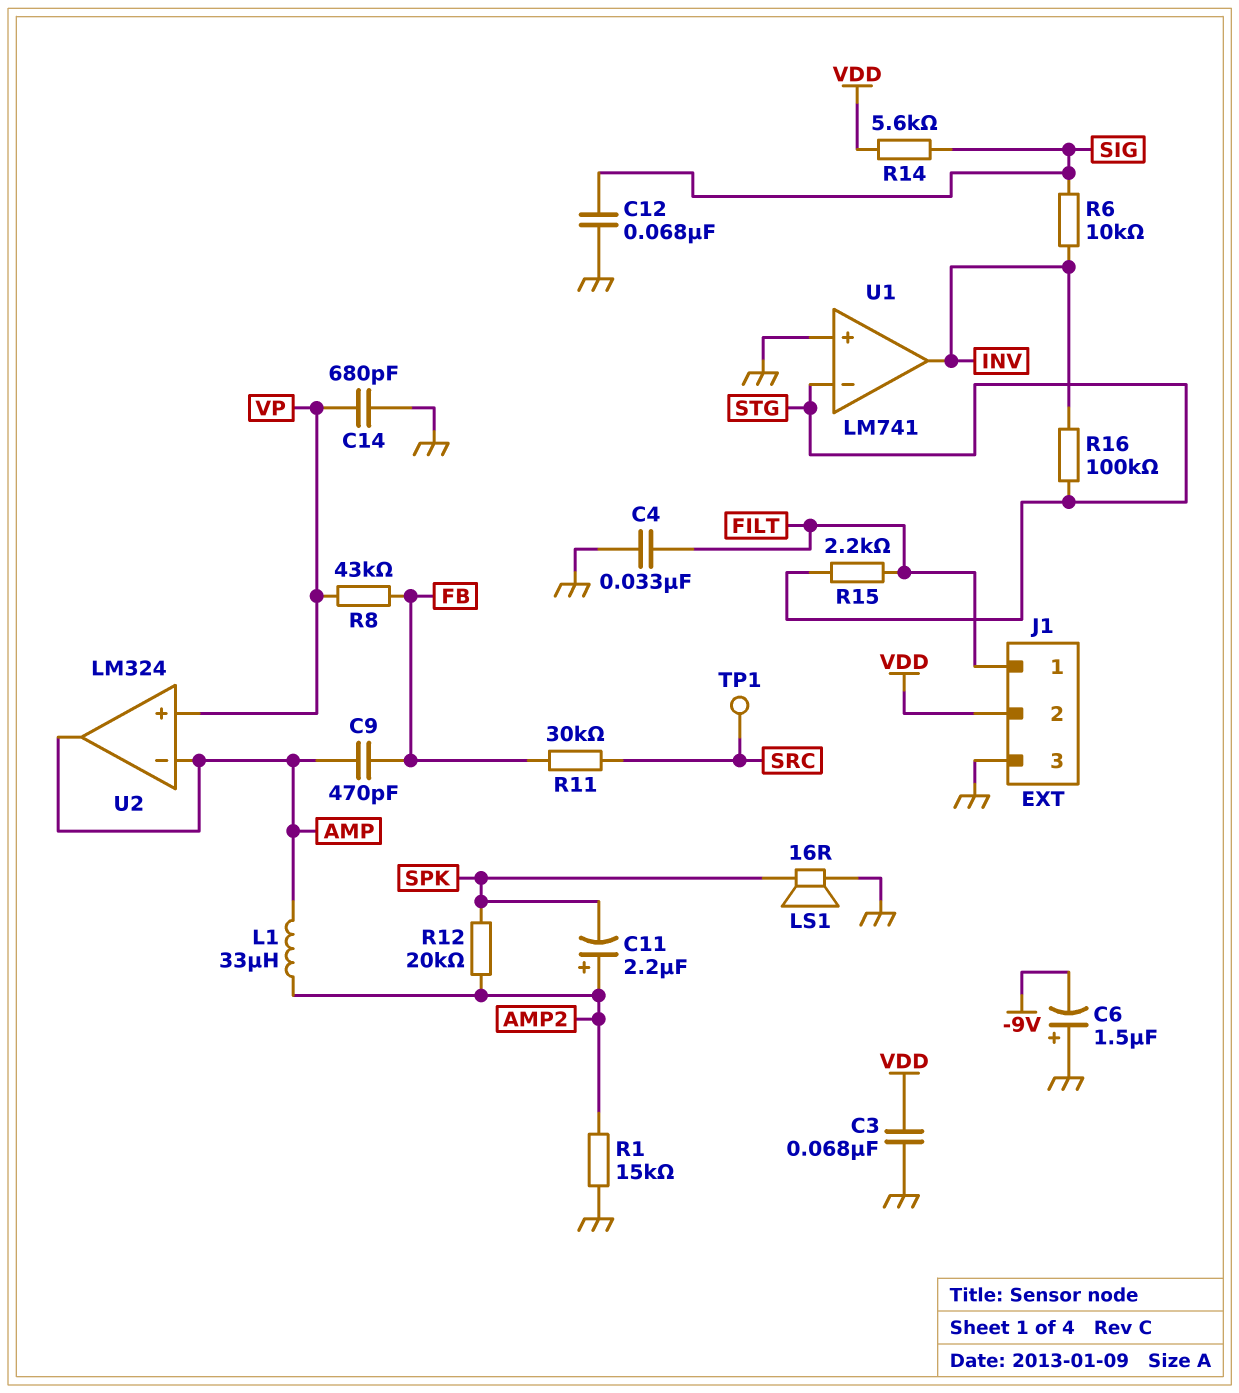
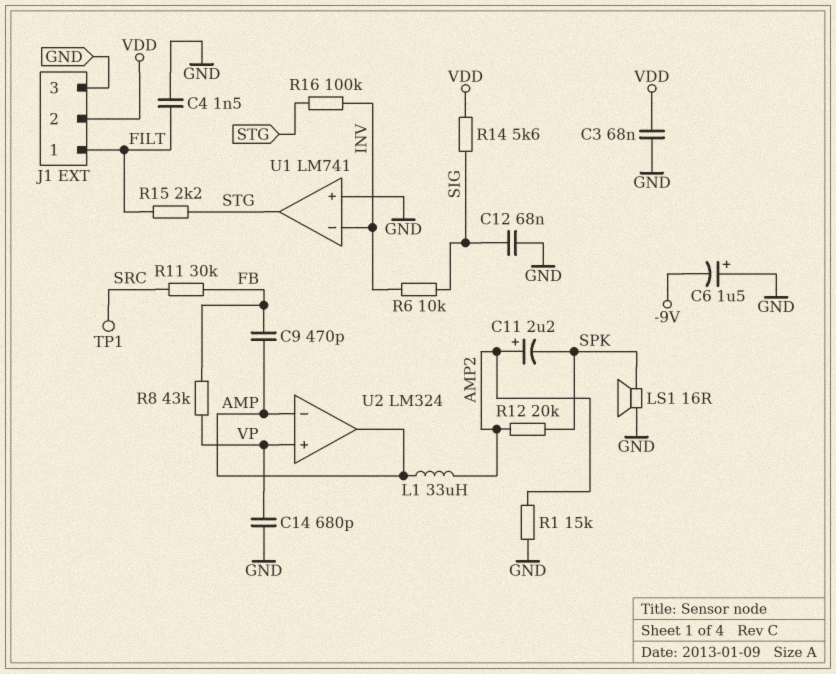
C4: 33nF (FILT, GND) -> 1.5nF (FILT, GND)
U1 pin in-: STG -> INV
U1 pin out: INV -> STG

